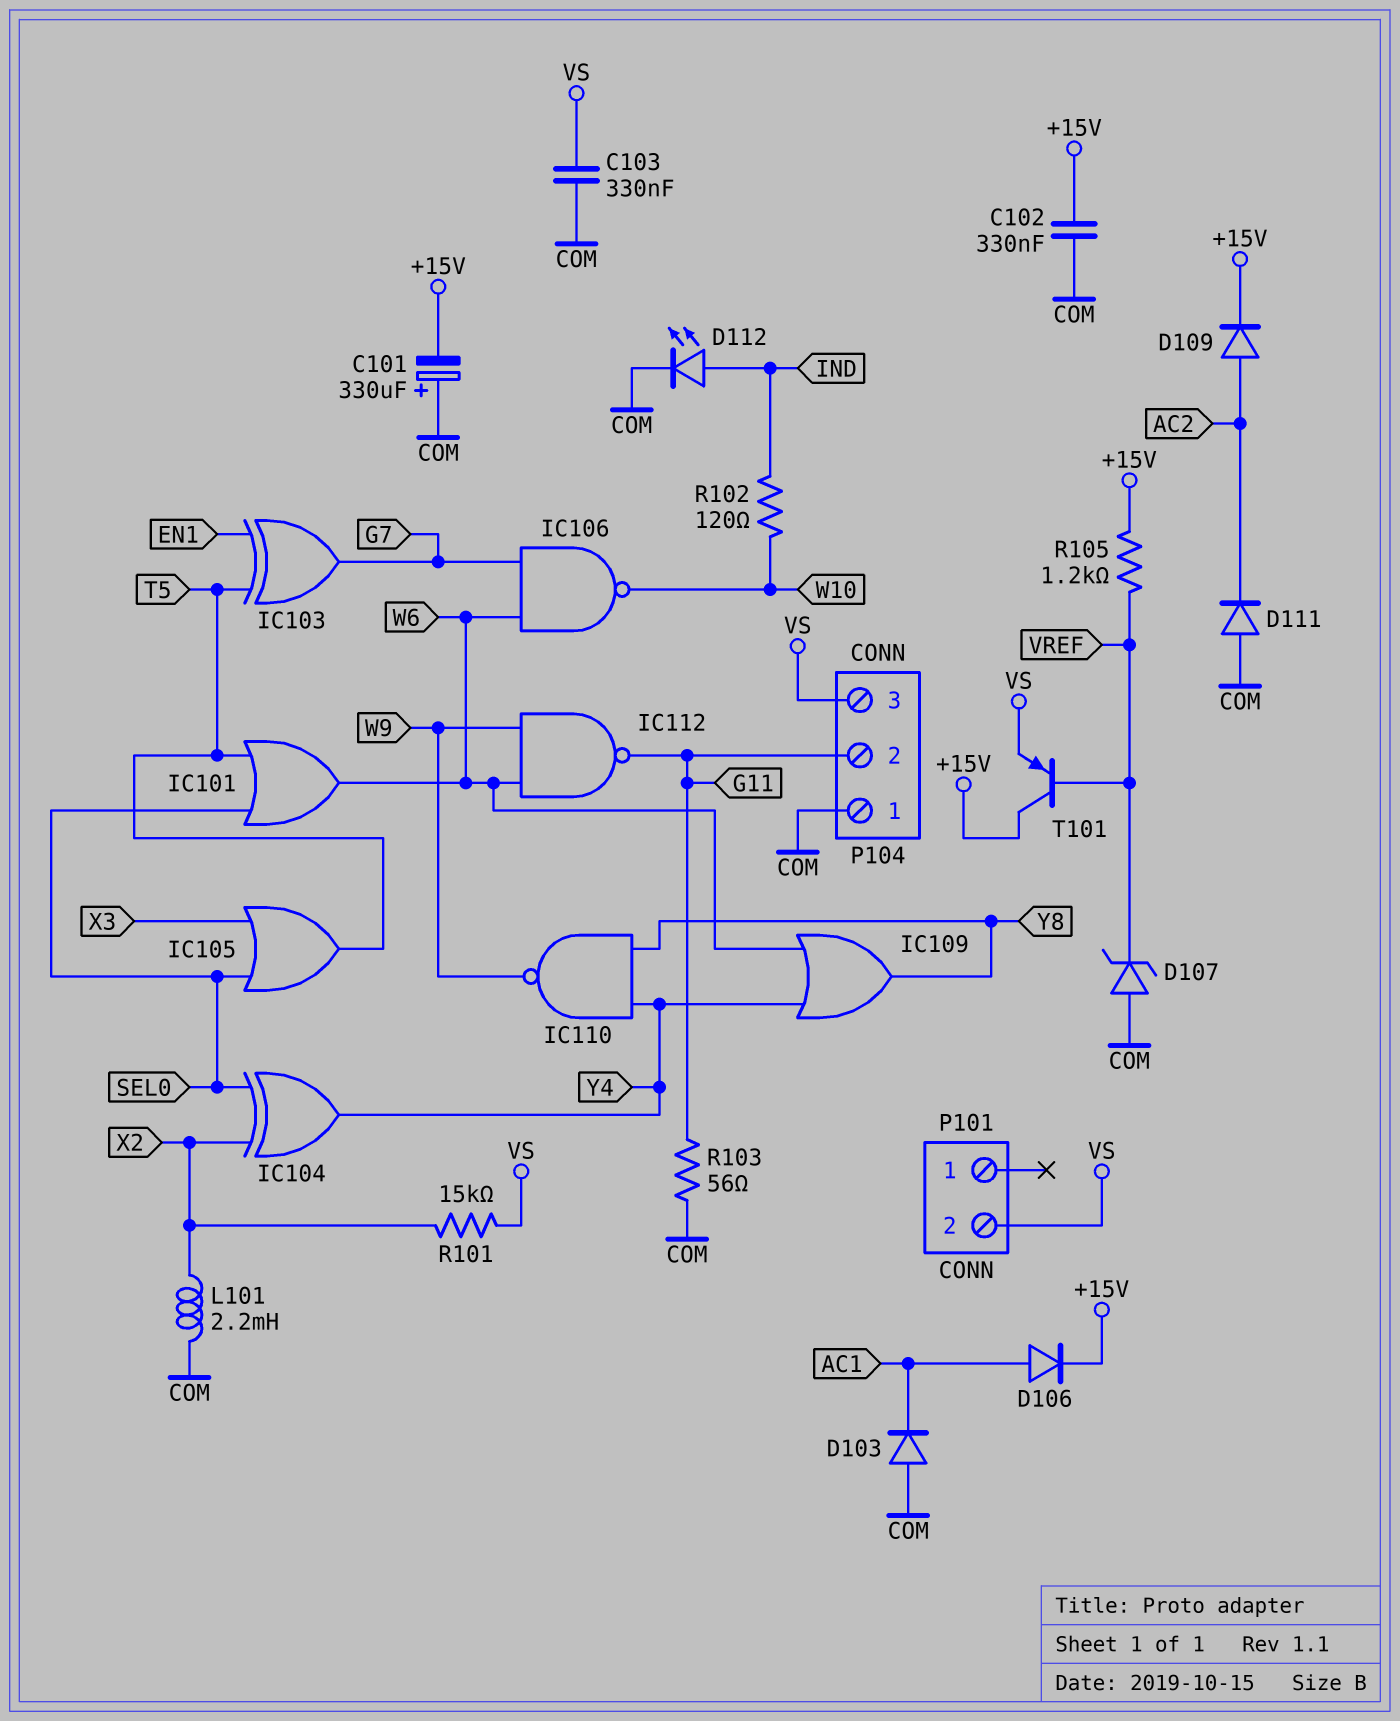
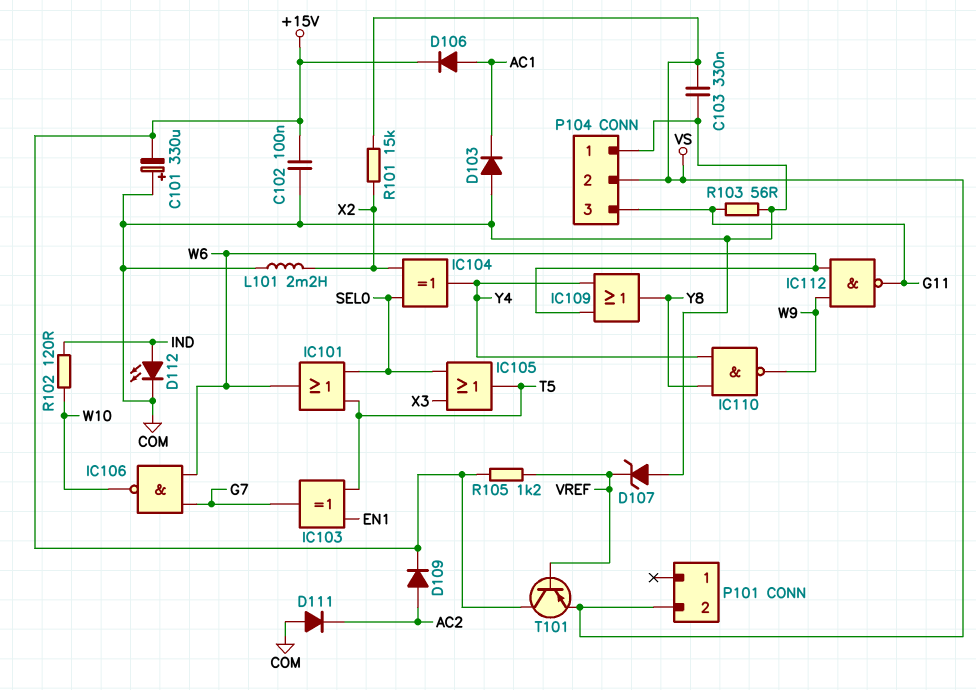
C102: 330nF (+15V, COM) -> 100nF (+15V, COM)
P104 pin 2: G11 -> VS
P104 pin 3: VS -> G11

